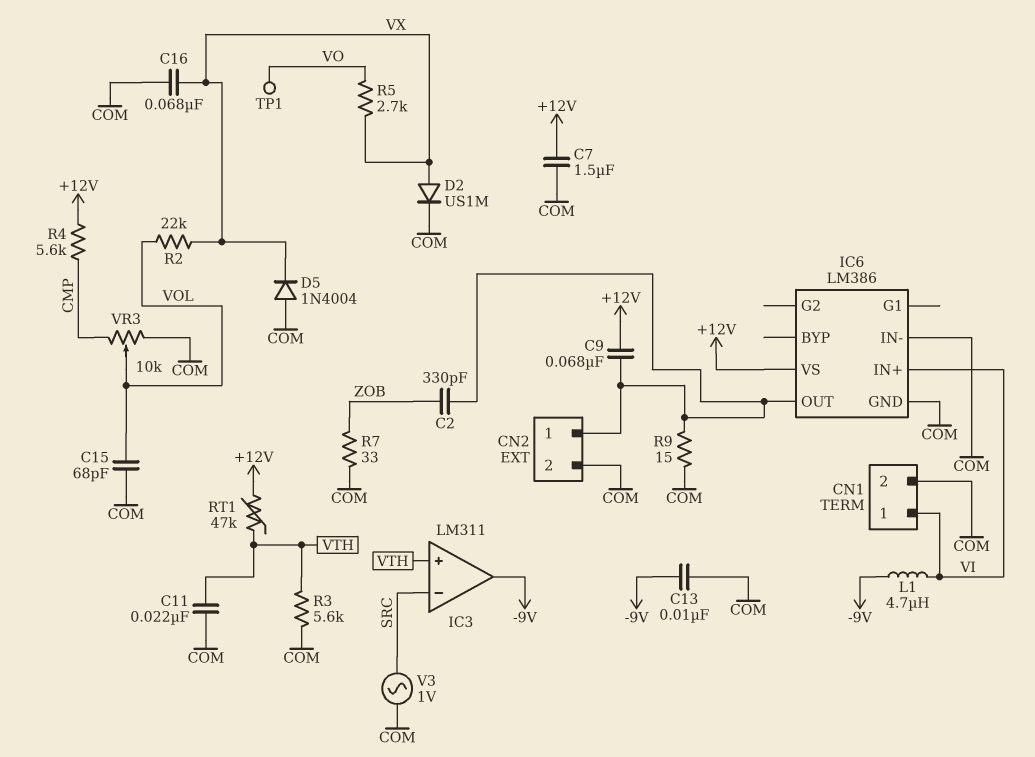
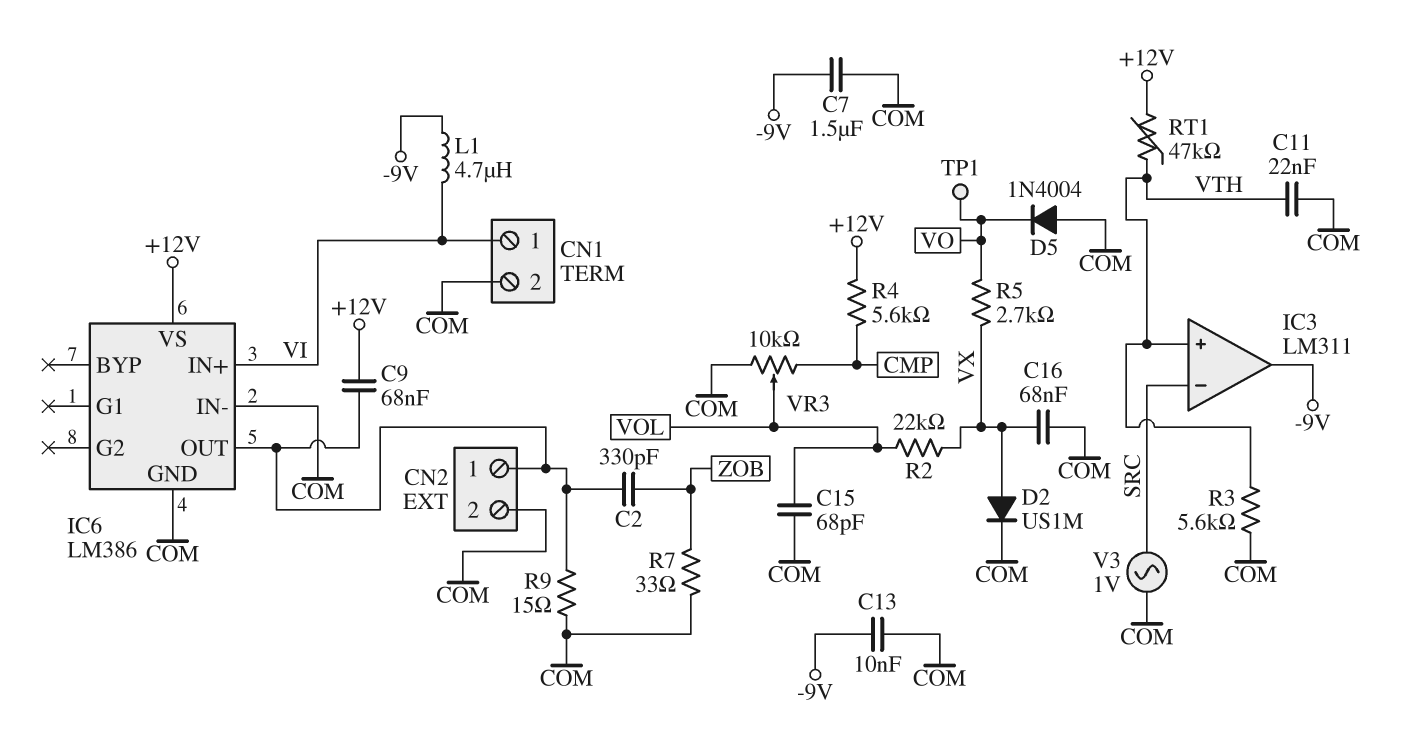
C7: 1.5uF (+12V, COM) -> 1.5uF (-9V, COM)
D5: diode 1N4004 (A COM, K VX) -> diode 1N4004 (A COM, K VO)

